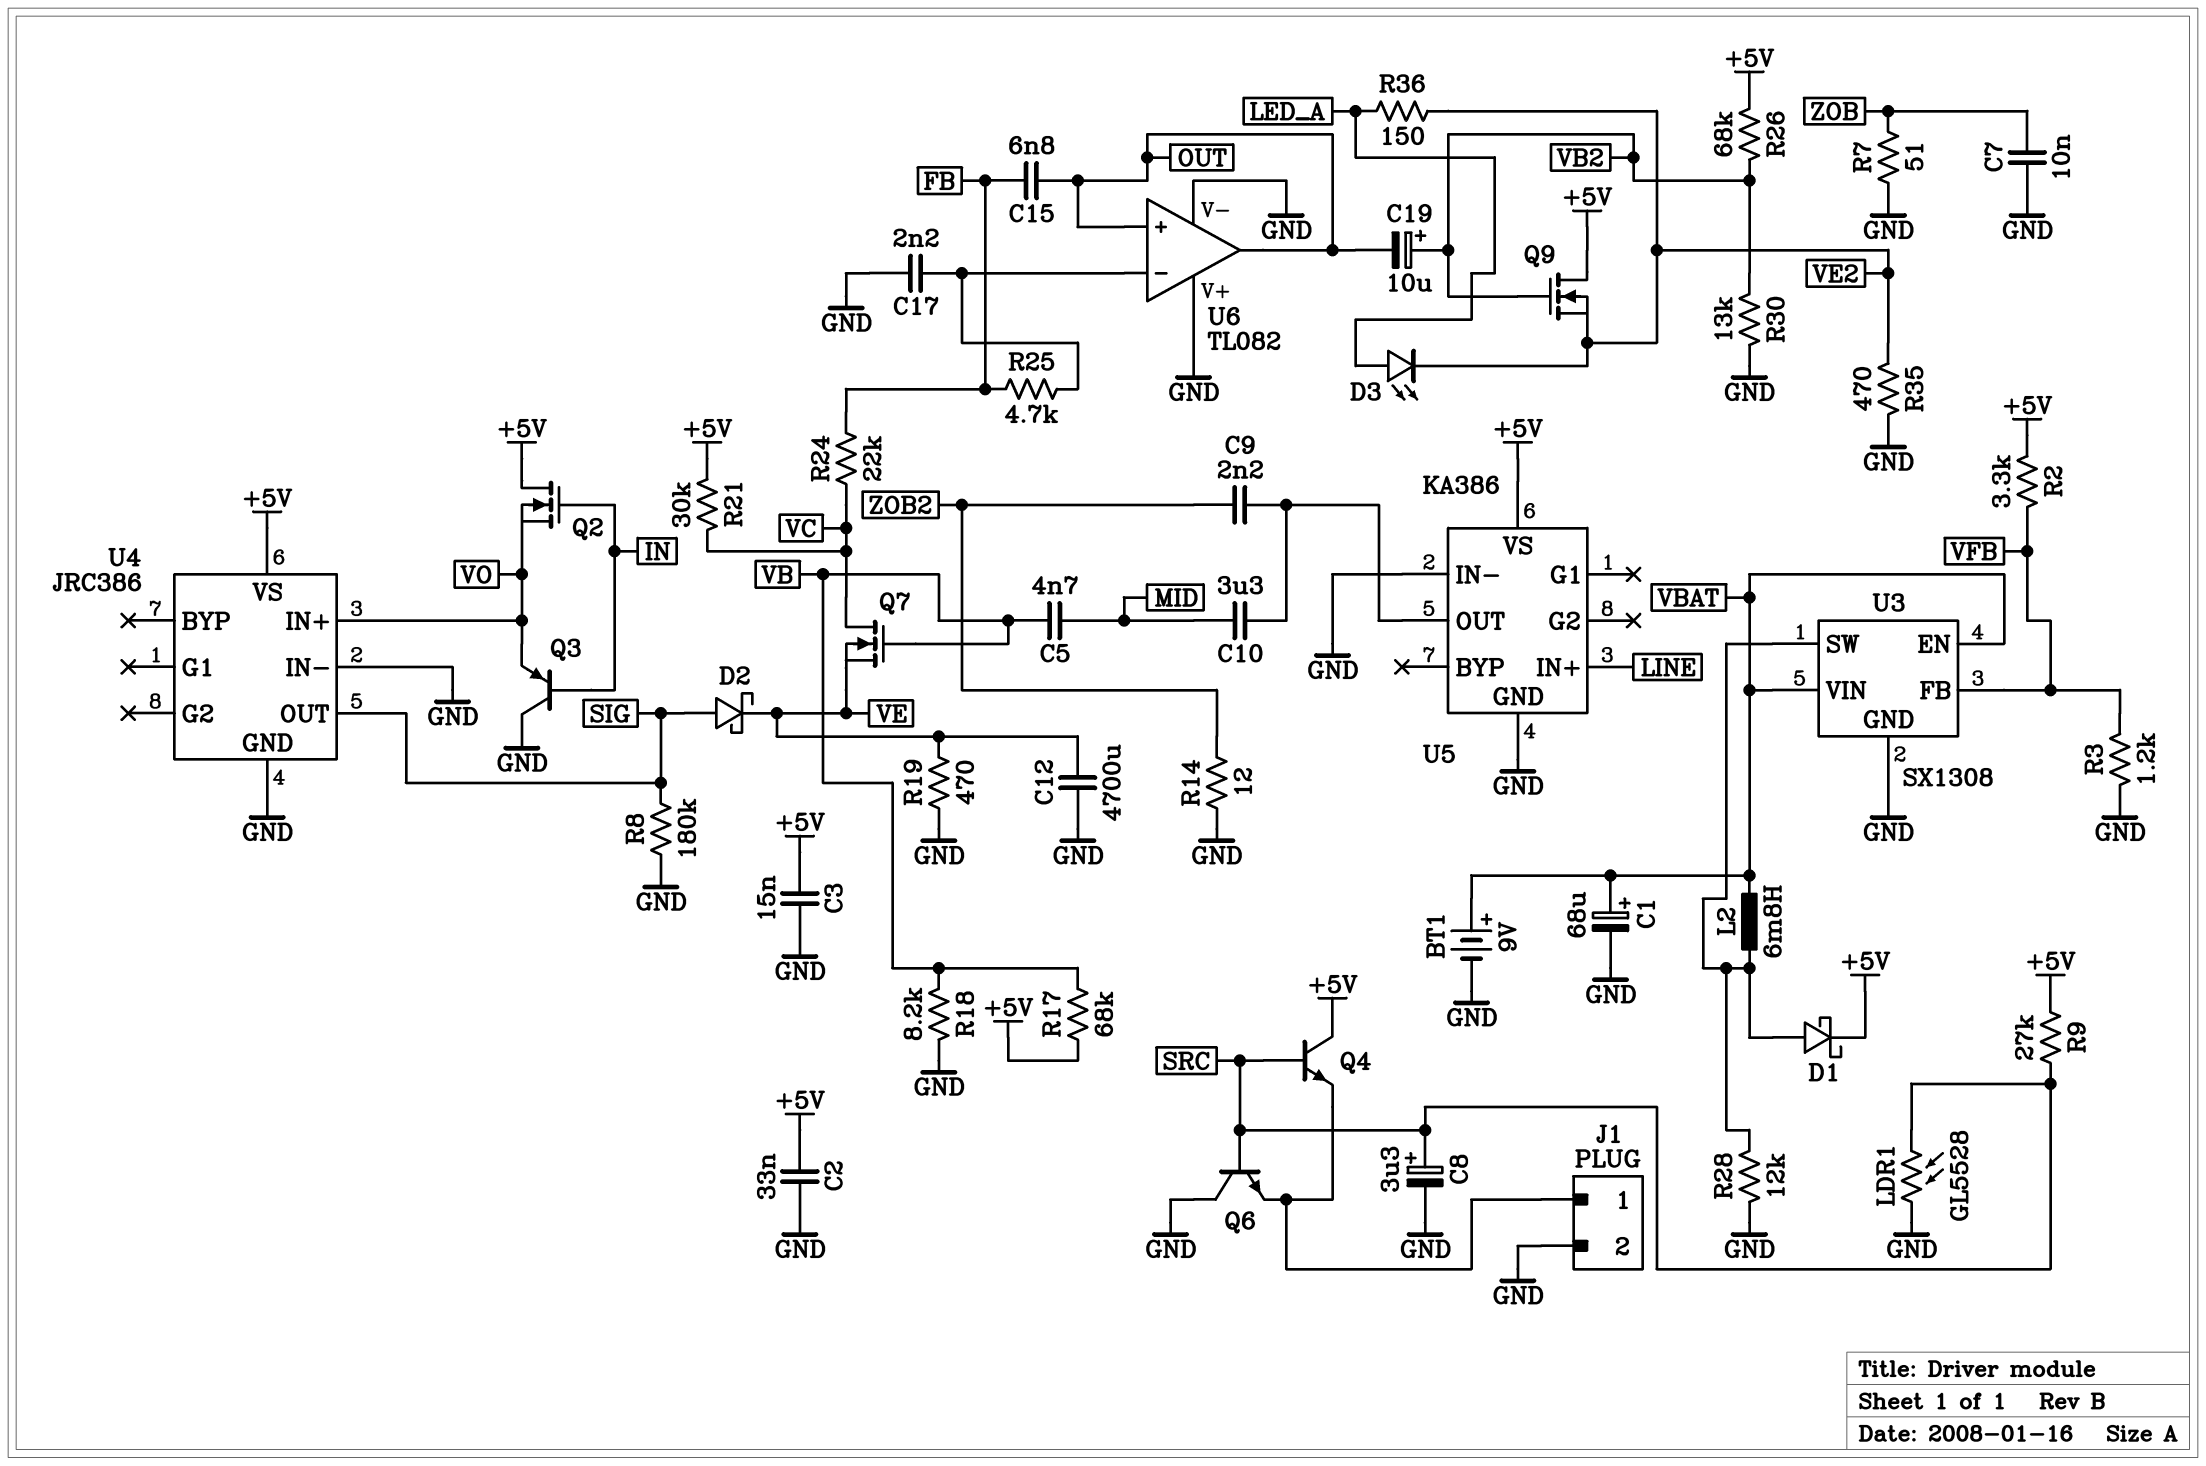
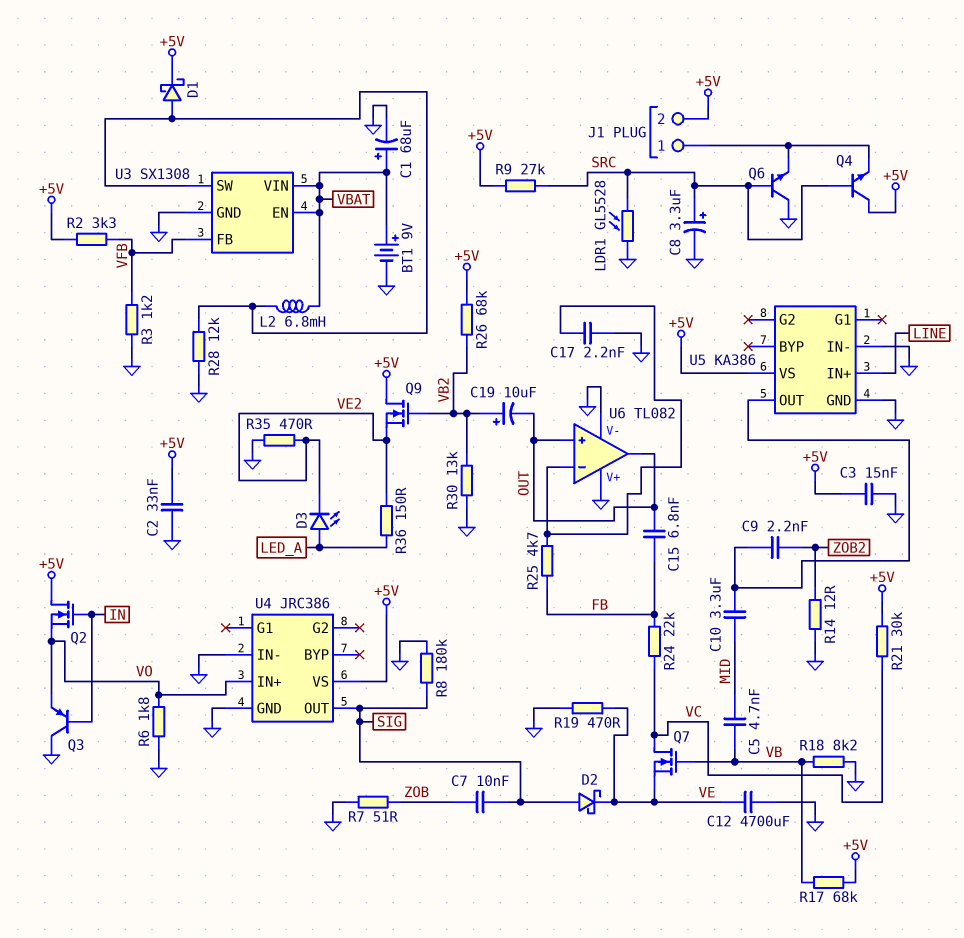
C7: 10nF (GND, ZOB) -> 10nF (SIG, ZOB)
J1 pin 2: GND -> +5V
R6: none -> 1.8k (GND, VO)

